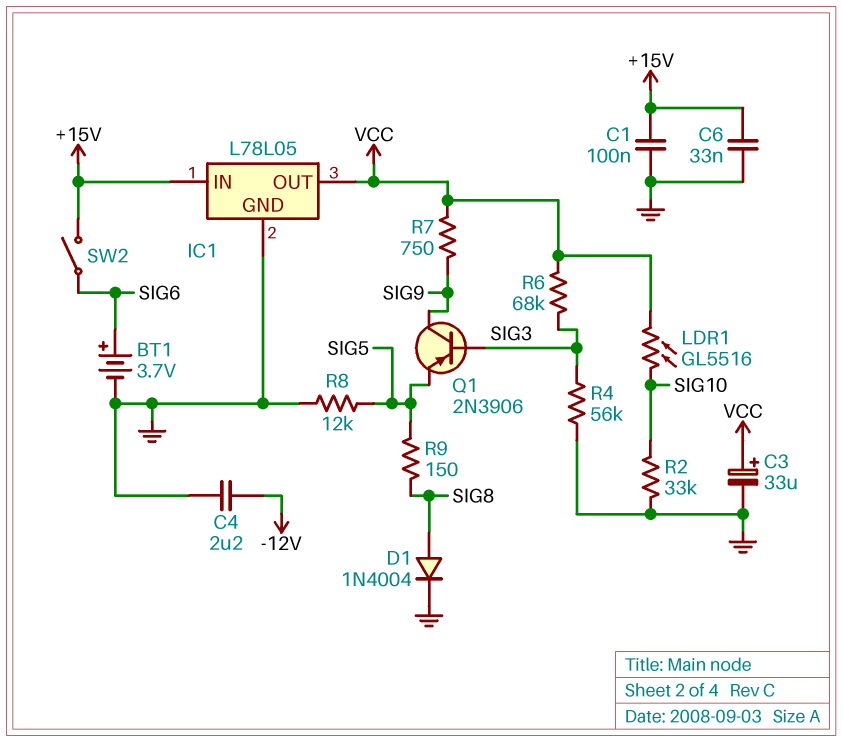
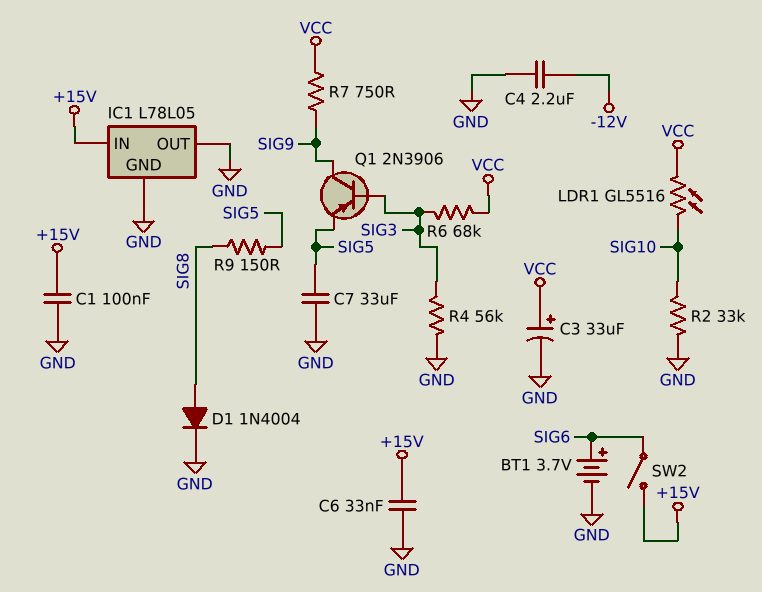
C7: none -> 33uF (GND, SIG5)
IC1 pin OUT: VCC -> GND
R8: 12k (GND, SIG5) -> none

